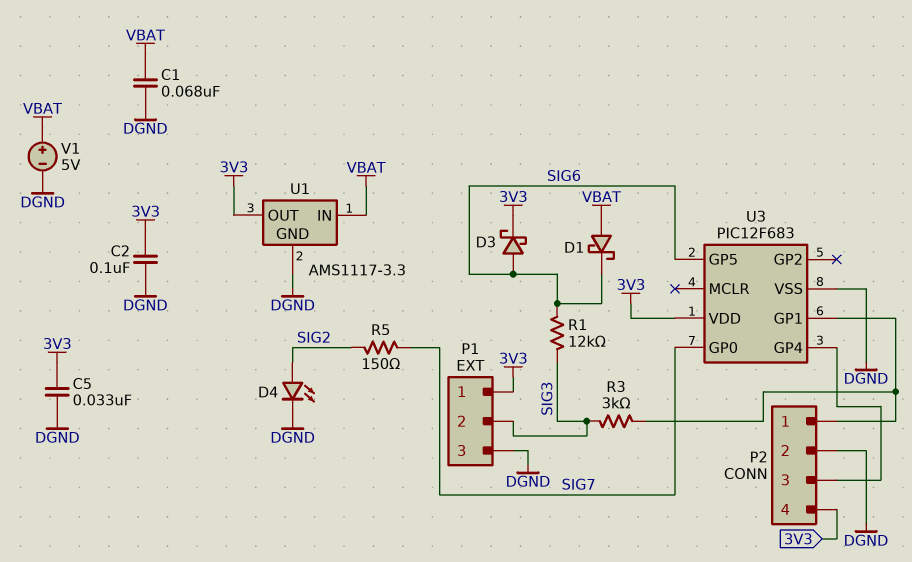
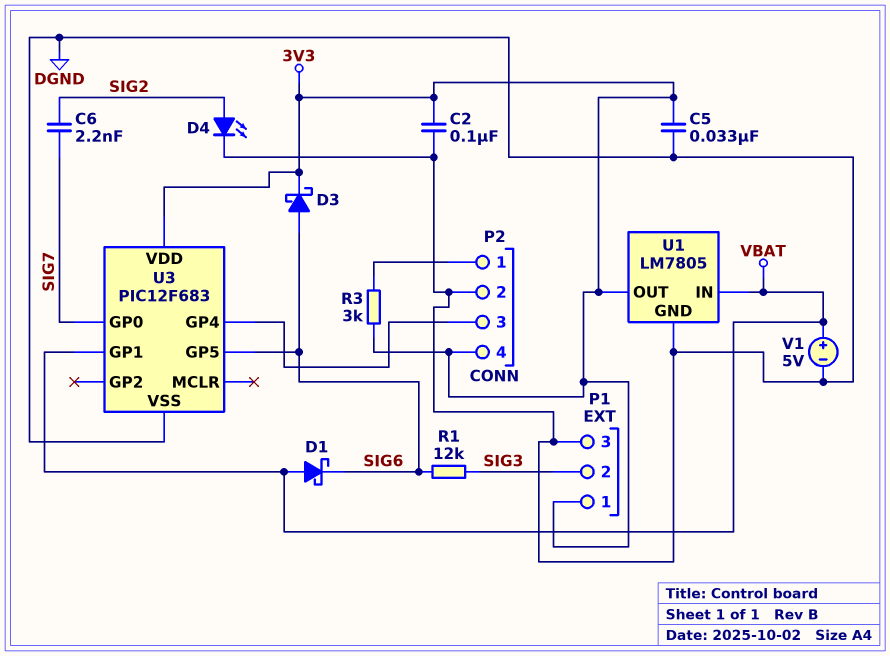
C1: 68nF (DGND, VBAT) -> none
C6: none -> 2.2nF (SIG2, SIG7)
R3: 3k (P2/1, SIG3) -> 3k (3V3, P2/1)
R5: 150 (SIG2, SIG7) -> none
U1: AMS1117-3.3 -> LM7805
U3 pin GP1: P2/1 -> VBAT

